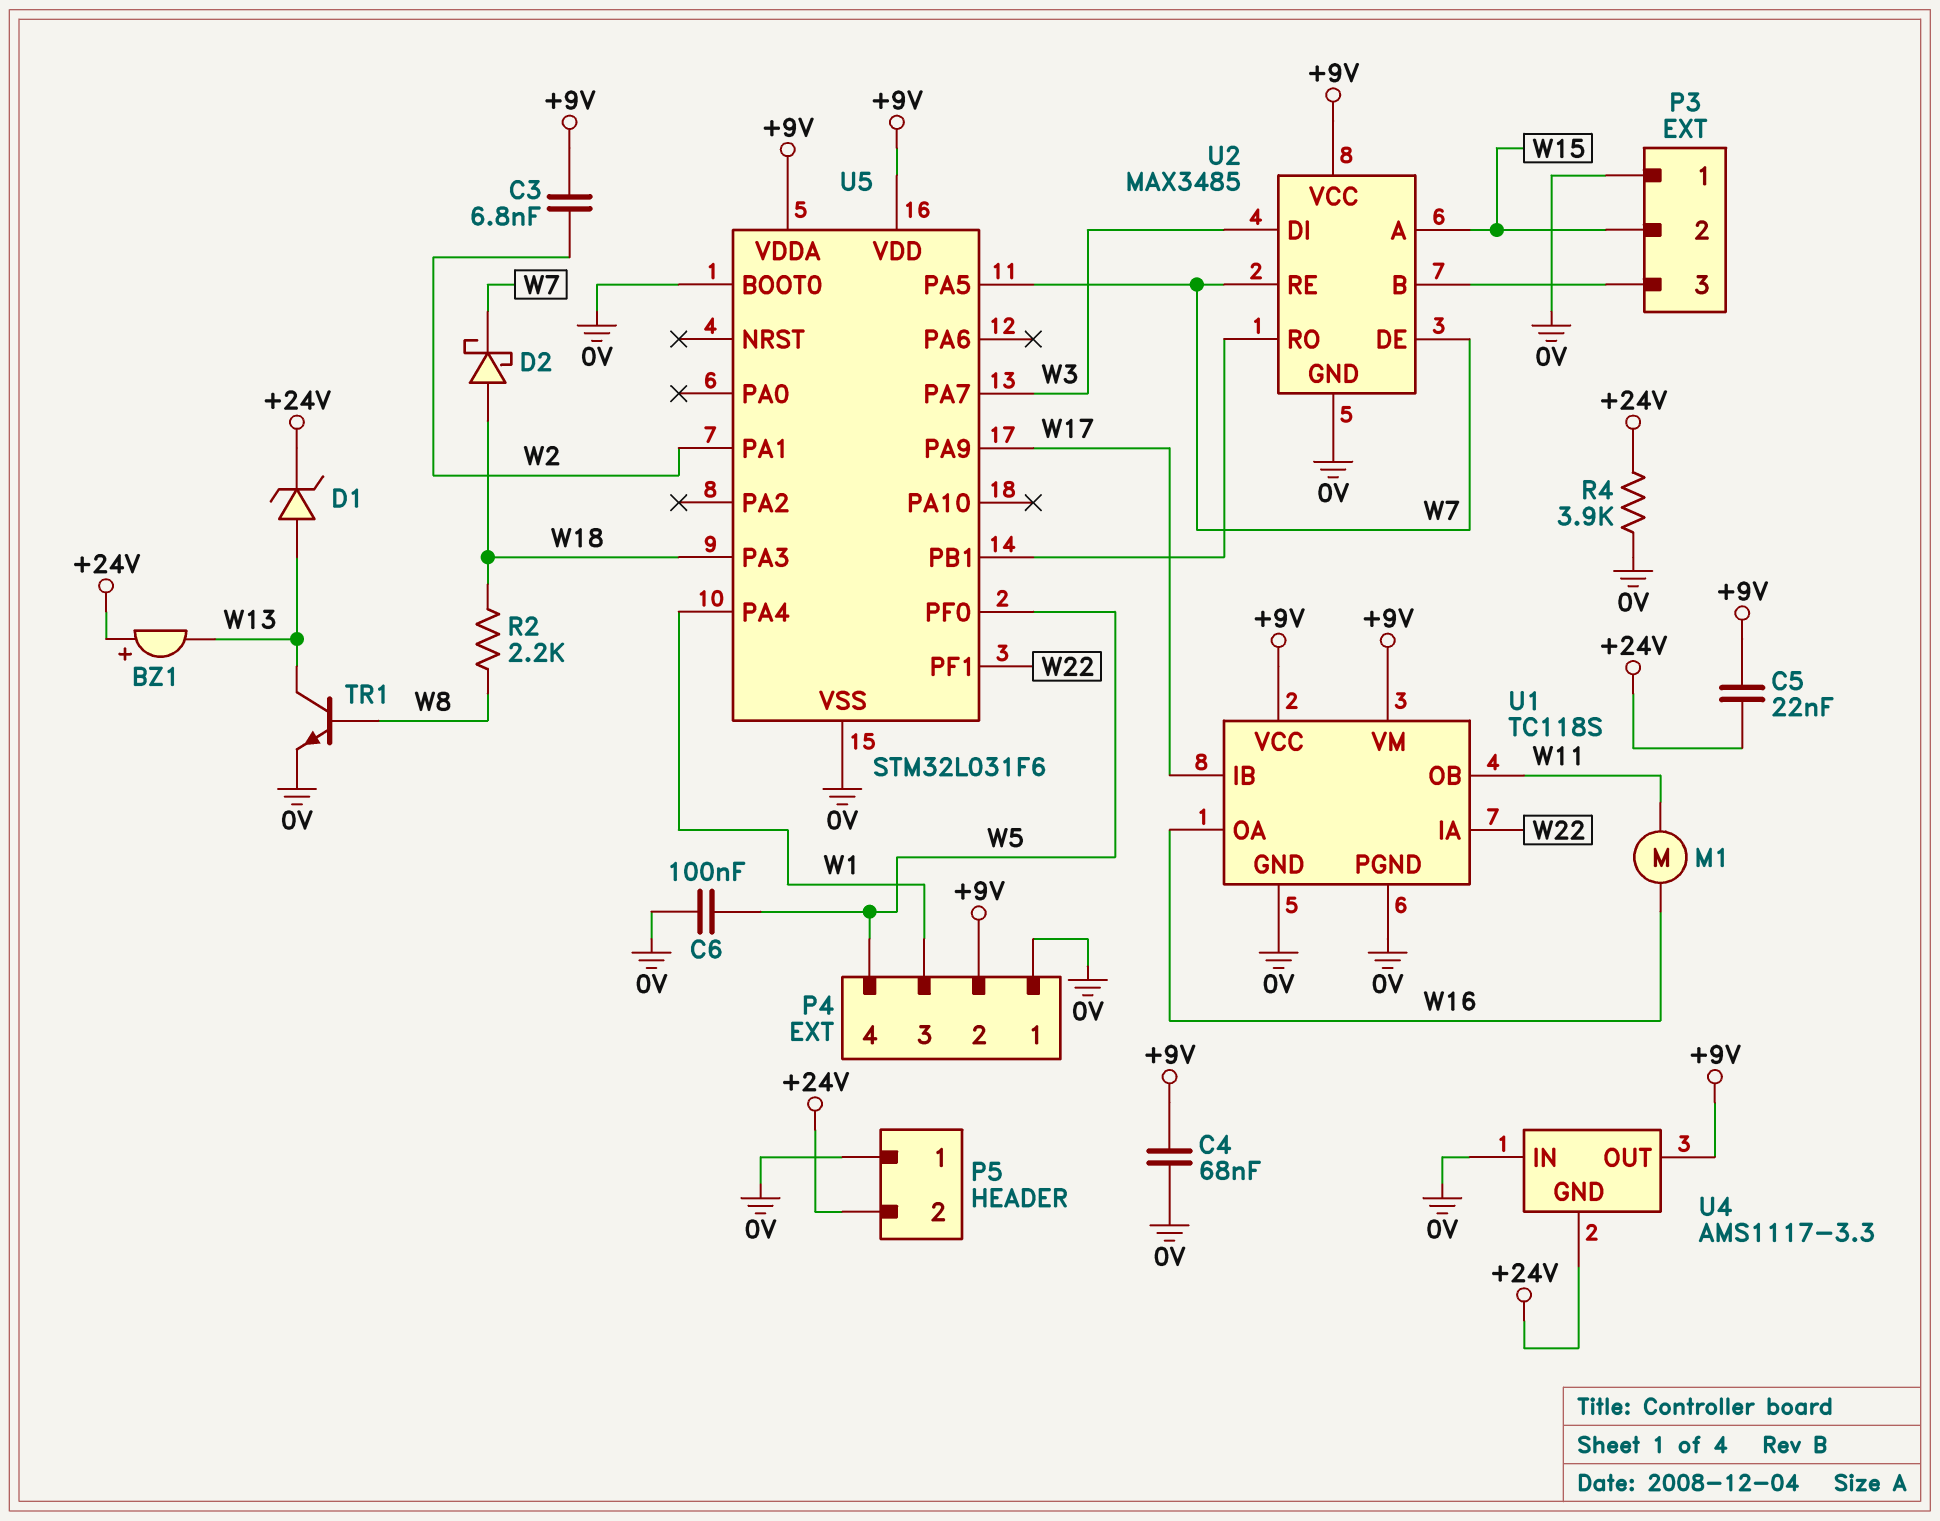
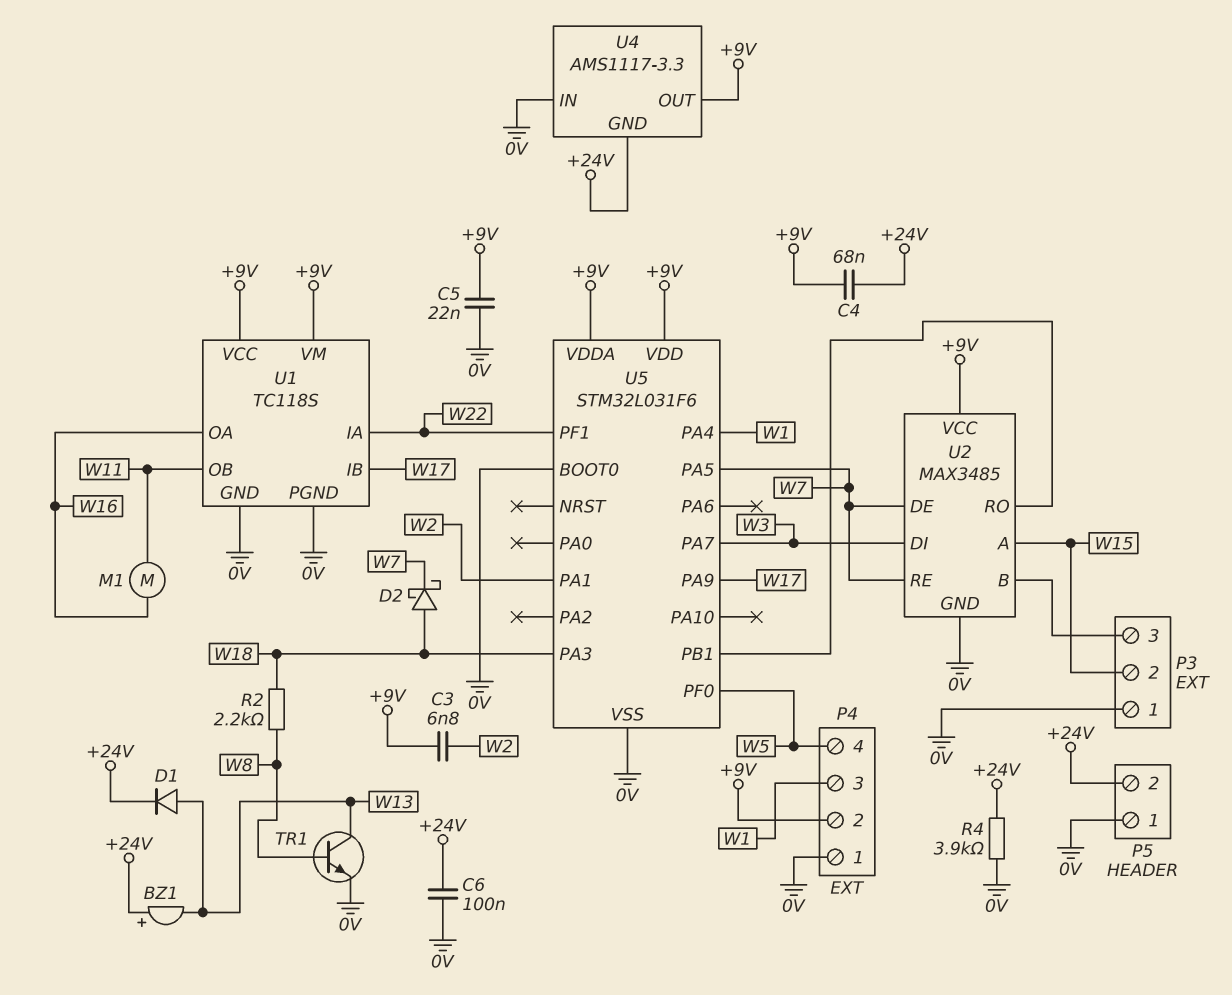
C4: 68nF (+9V, 0V) -> 68nF (+9V, +24V)
C5: 22nF (+9V, +24V) -> 22nF (+9V, 0V)
C6: 100nF (0V, W5) -> 100nF (+24V, 0V)
D1: zener (A W13, K +24V) -> diode (A W13, K +24V)

